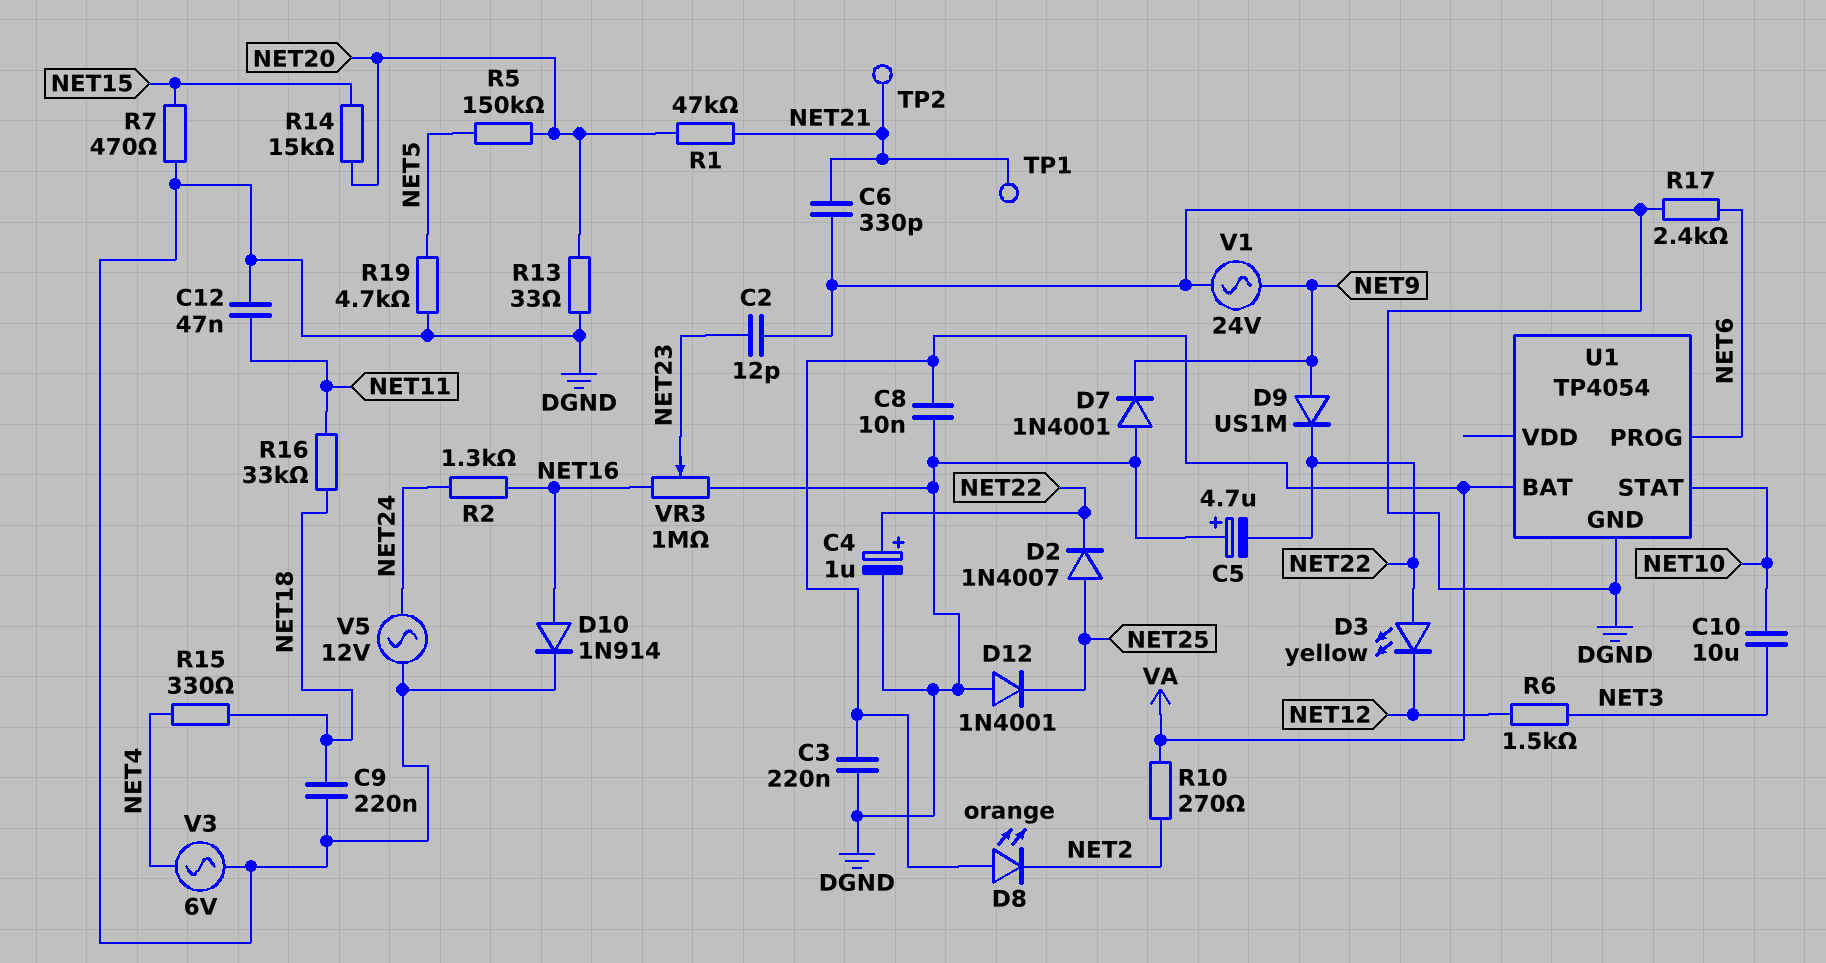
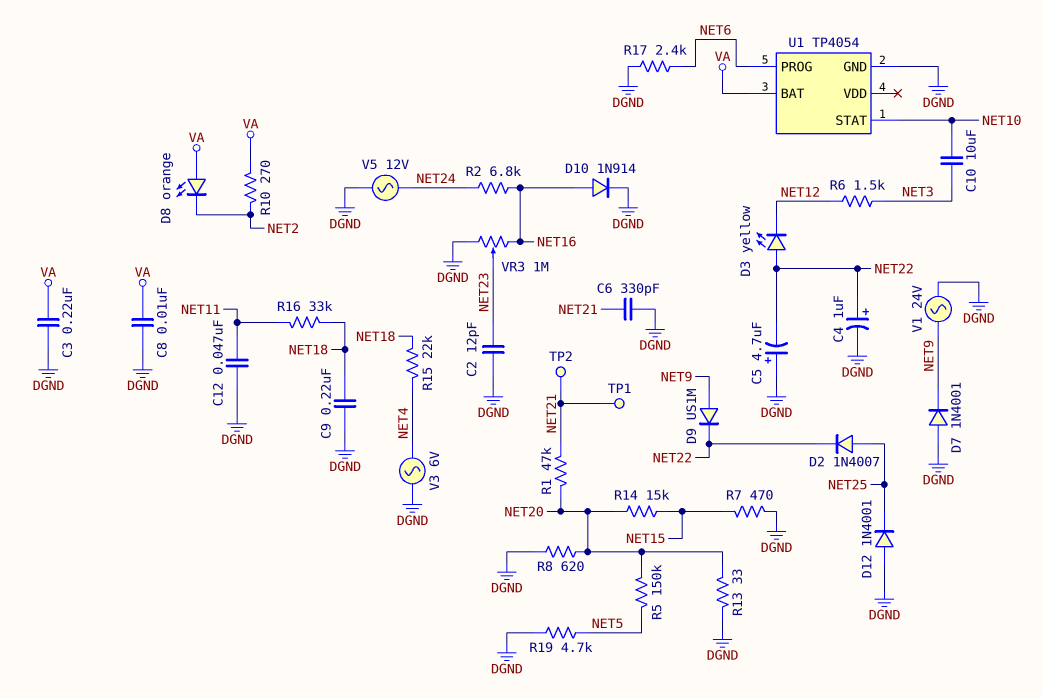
R2: 1.3k (NET16, NET24) -> 6.8k (NET16, NET24)
R8: none -> 620 (DGND, NET20)
R15: 330 (NET4, NET18) -> 22k (NET4, NET18)

